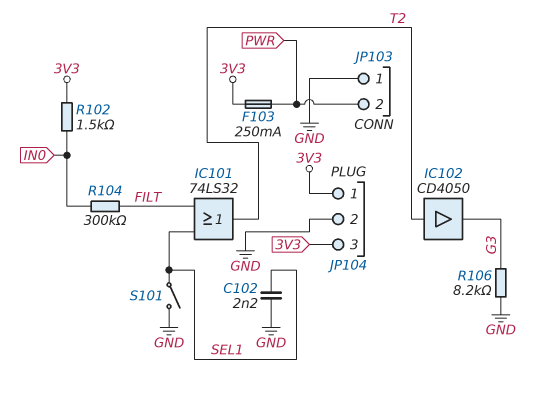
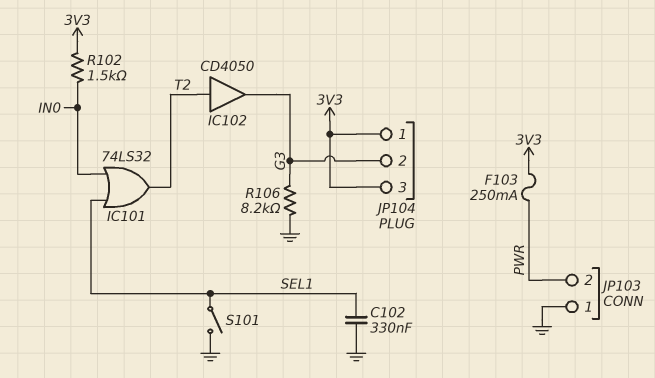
C102: 2.2nF (GND, SEL1) -> 330nF (GND, SEL1)
IC101: OR 74LS32 (in FILT, in SEL1, out T2) -> OR 74LS32 (in IN0, in SEL1, out T2)
JP104 pin 2: GND -> G3
R104: 300k (FILT, IN0) -> none

